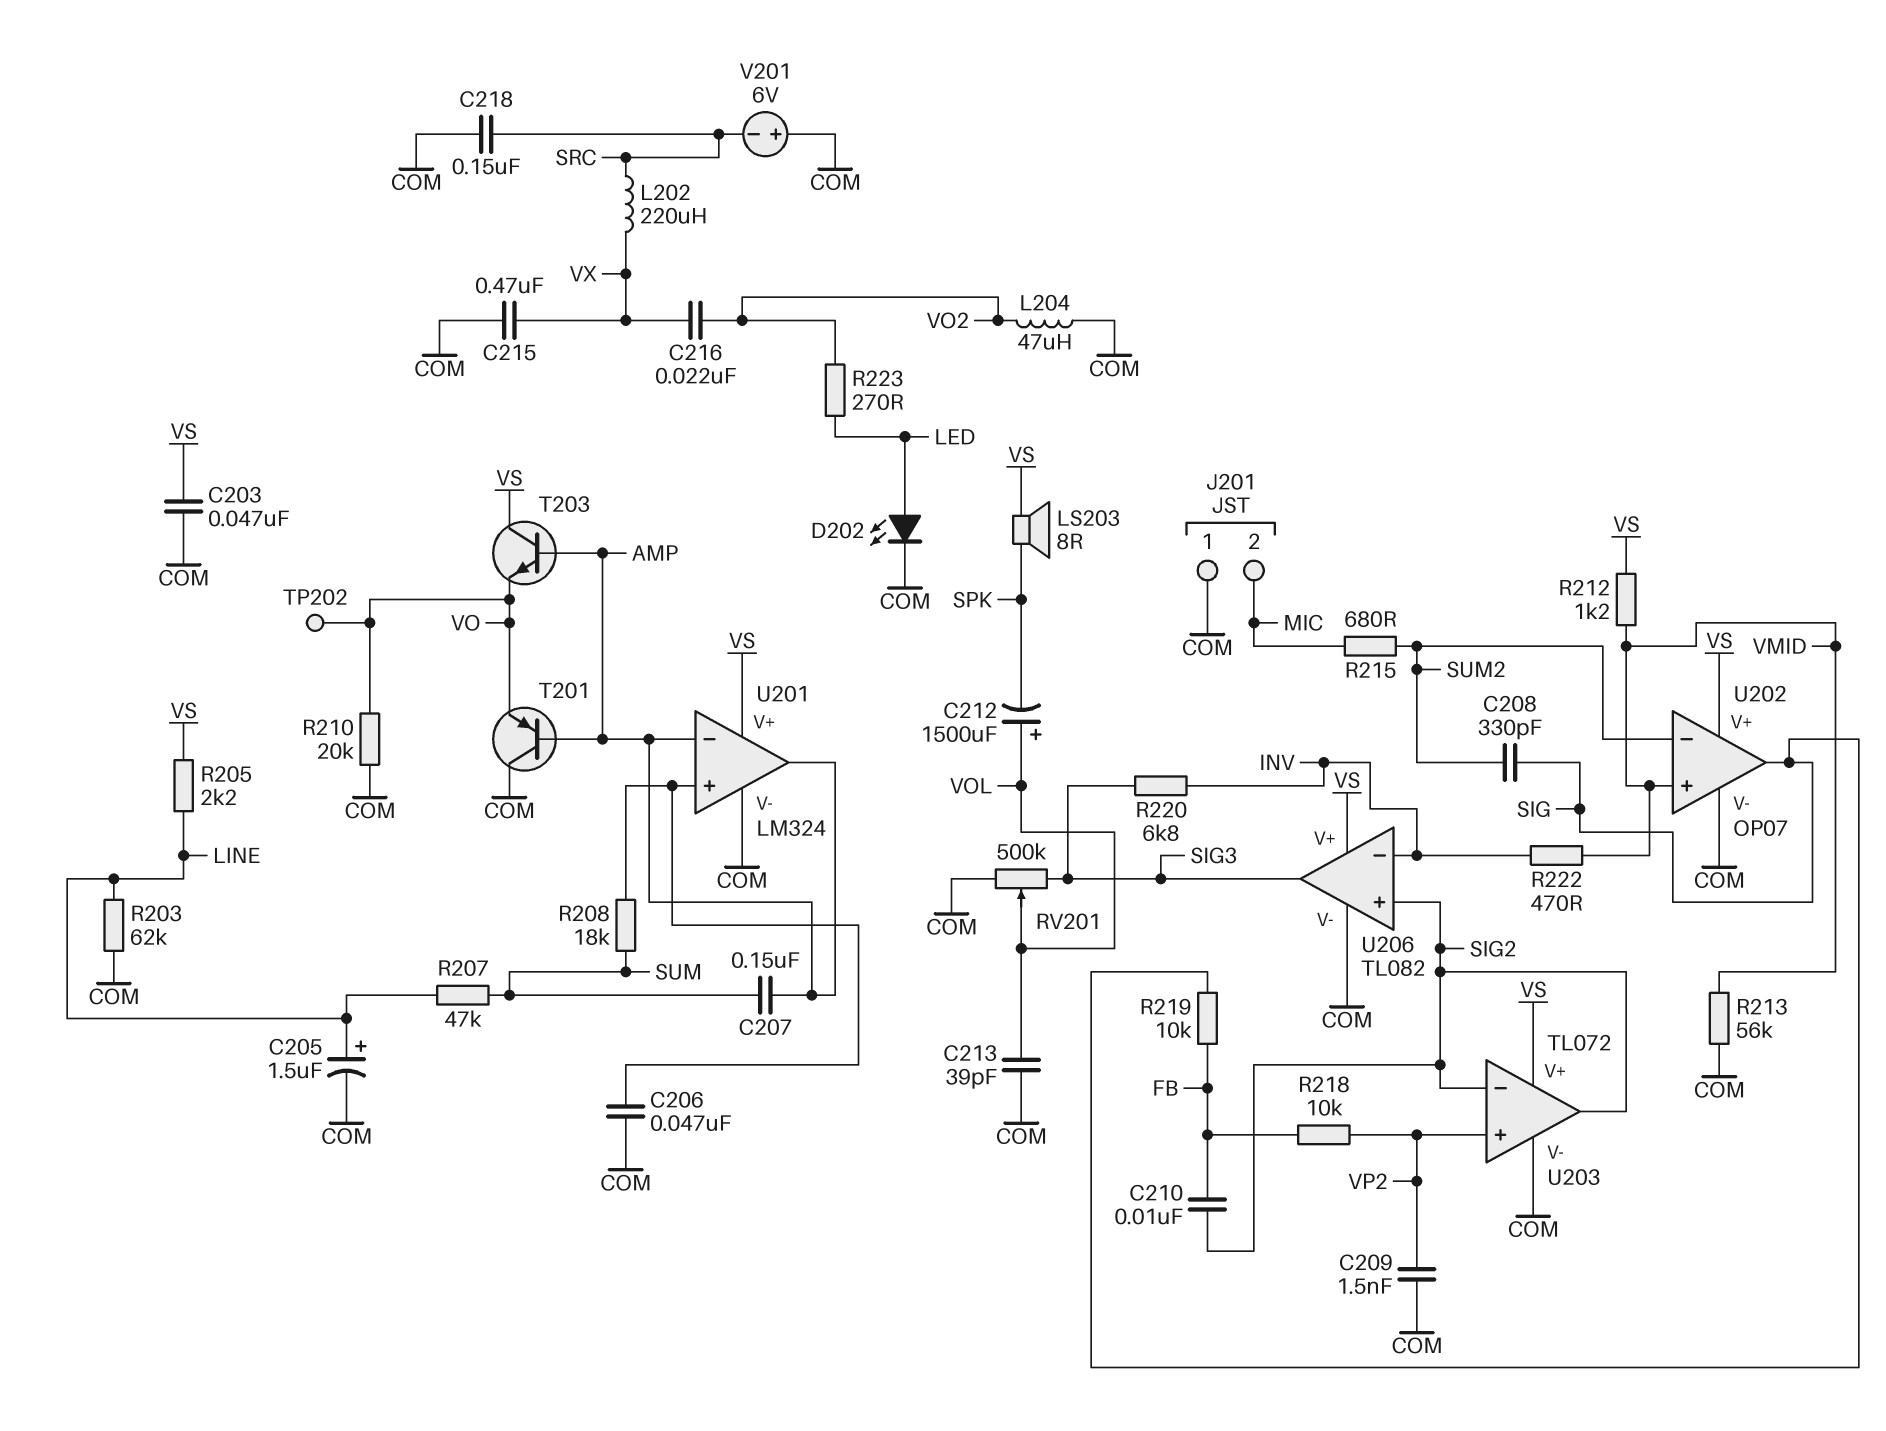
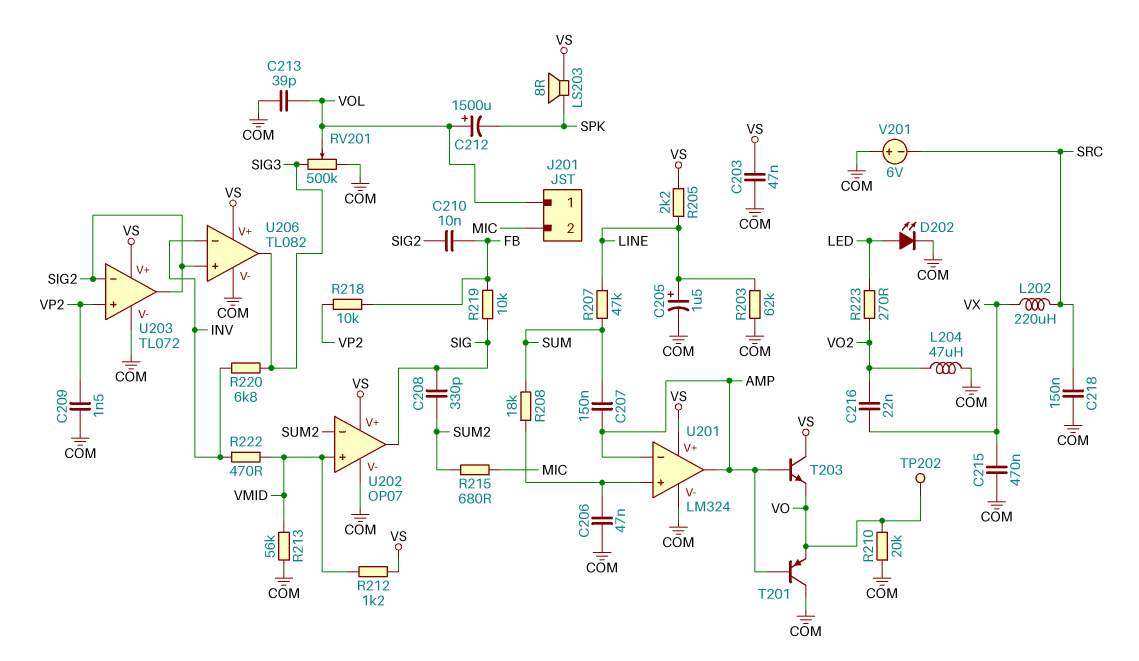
J201 pin 1: COM -> VOL

